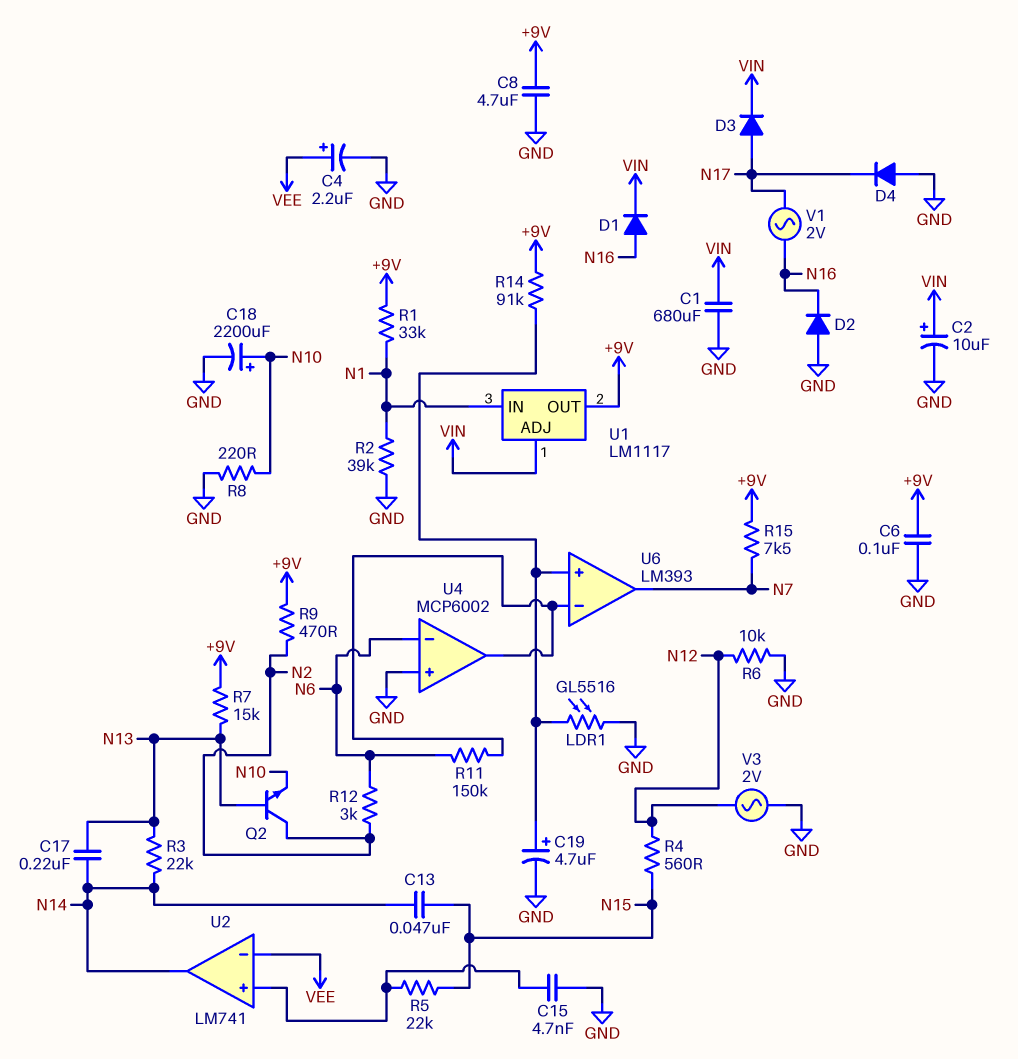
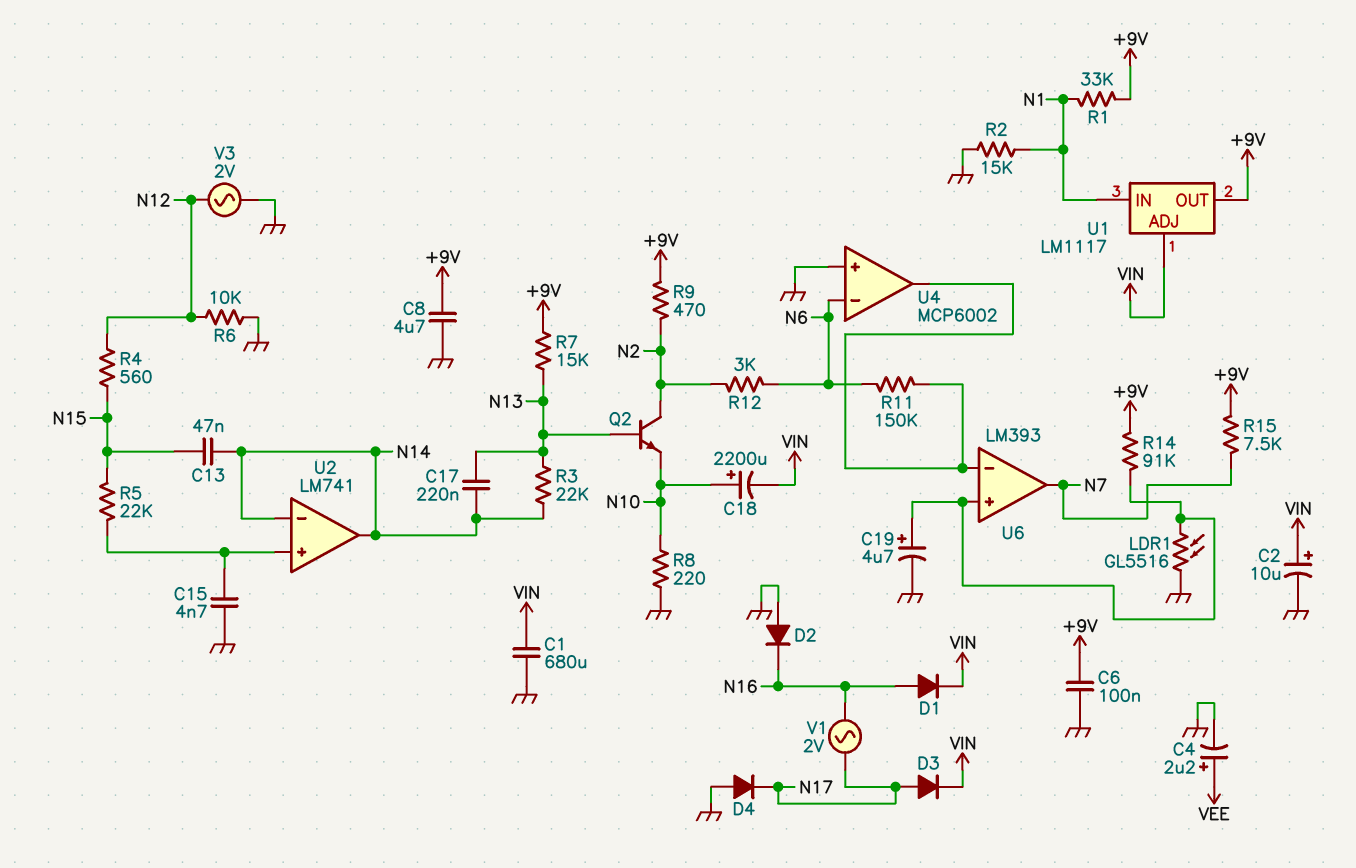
C18: 2200uF (plus N10, minus GND) -> 2200uF (plus N10, minus VIN)
R2: 39k (GND, N1) -> 15k (GND, N1)
U2 pin in-: VEE -> N14

